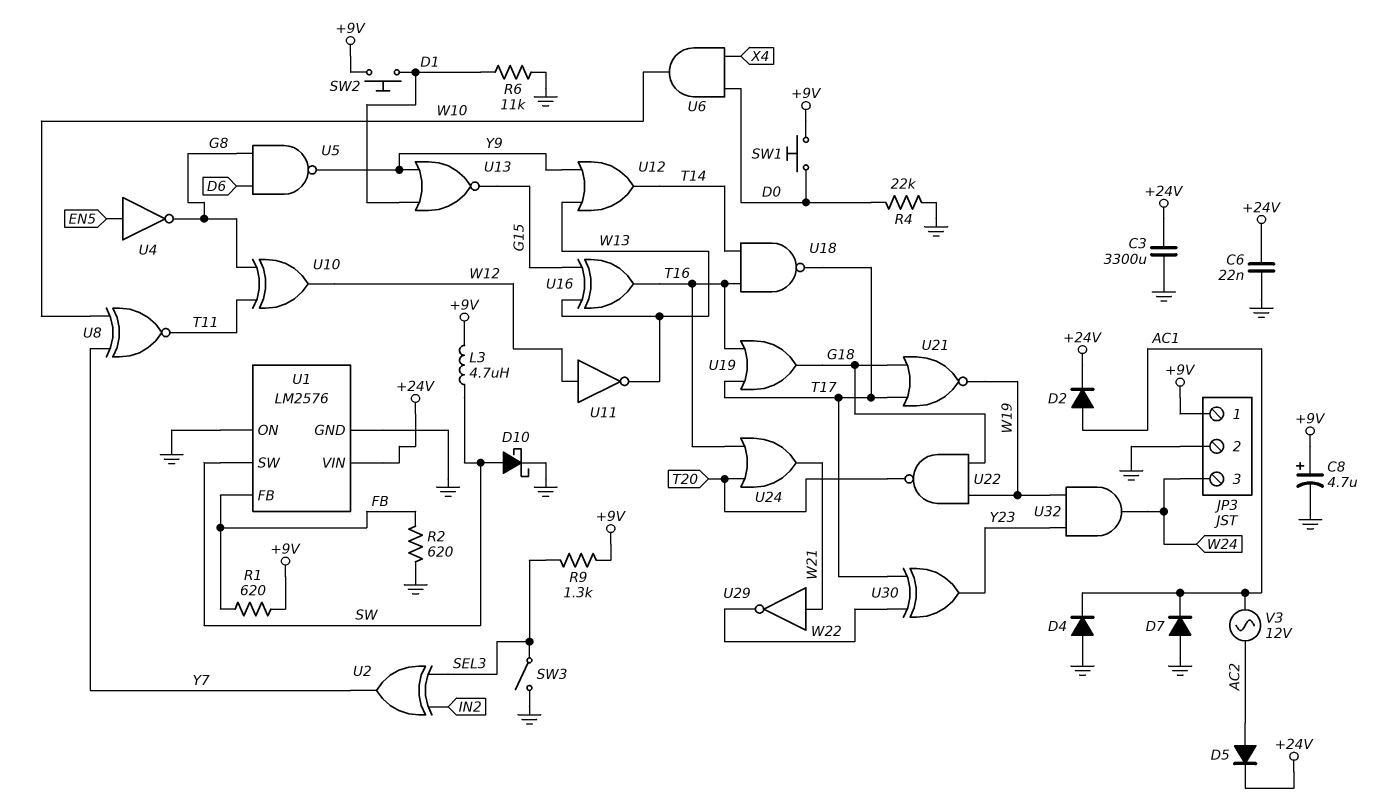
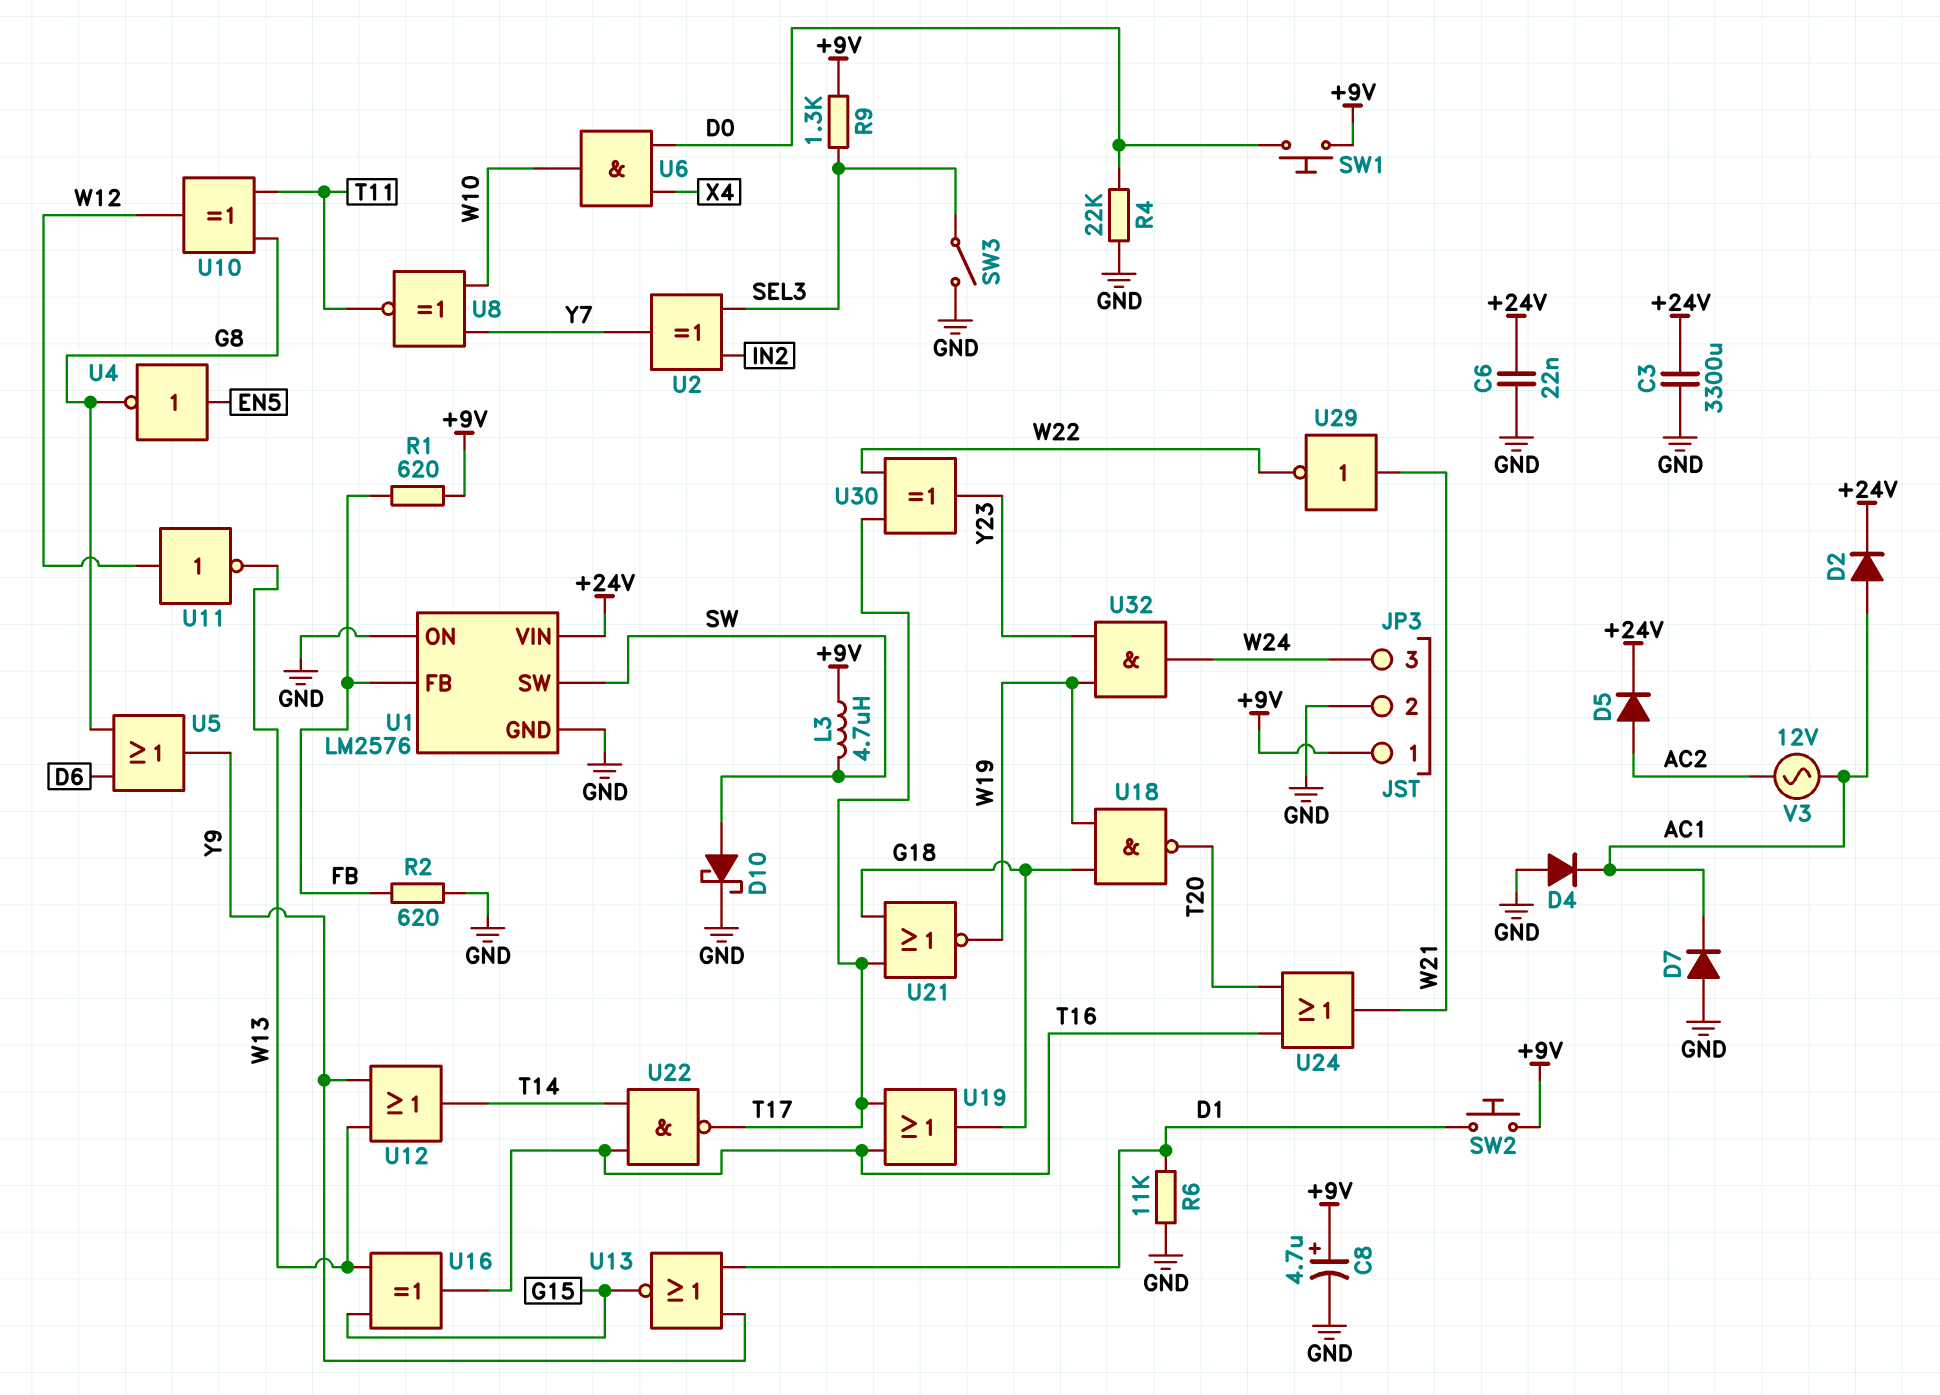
U5: NAND (in D6, in G8, out Y9) -> OR (in D6, in G8, out Y9)
U18: NAND (in T14, in T16, out T17) -> NAND (in G18, in W19, out T20)
U22: NAND (in G18, in W19, out T20) -> NAND (in T14, in T16, out T17)

